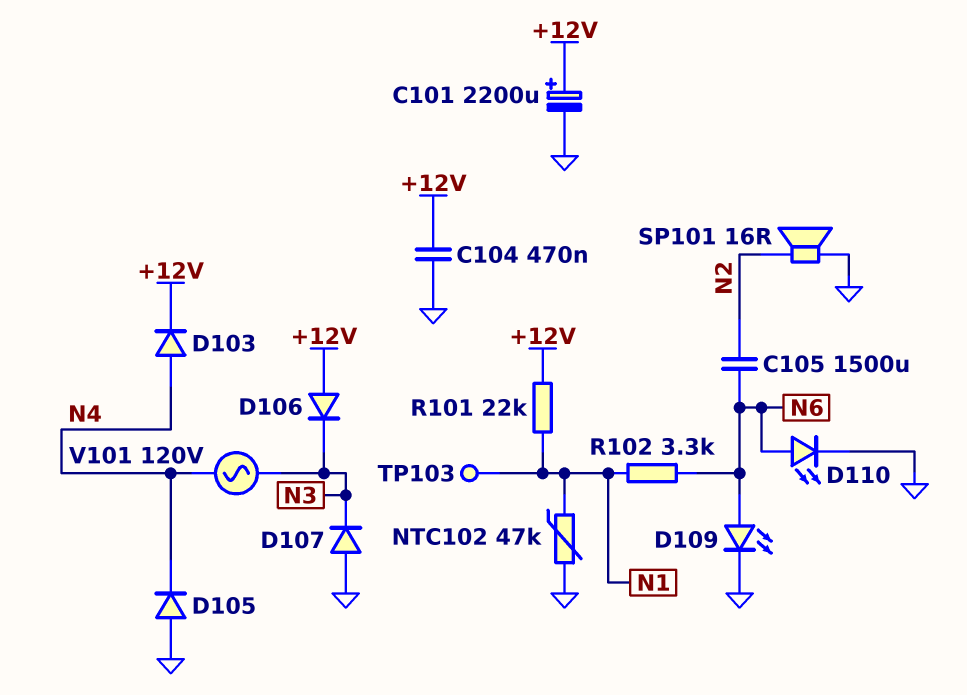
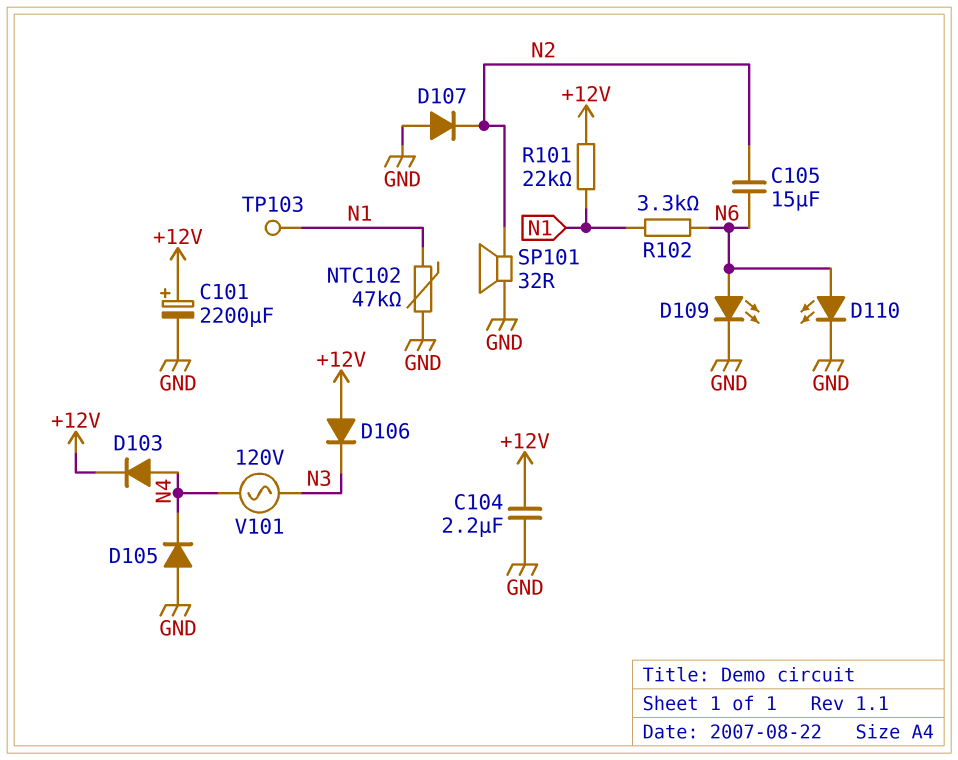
C104: 470nF (+12V, GND) -> 2.2uF (+12V, GND)
C105: 1500uF (N2, N6) -> 15uF (N2, N6)
D107: diode (A GND, K N3) -> diode (A GND, K N2)
SP101: speaker 16R (GND, N2) -> speaker 32R (GND, N2)

